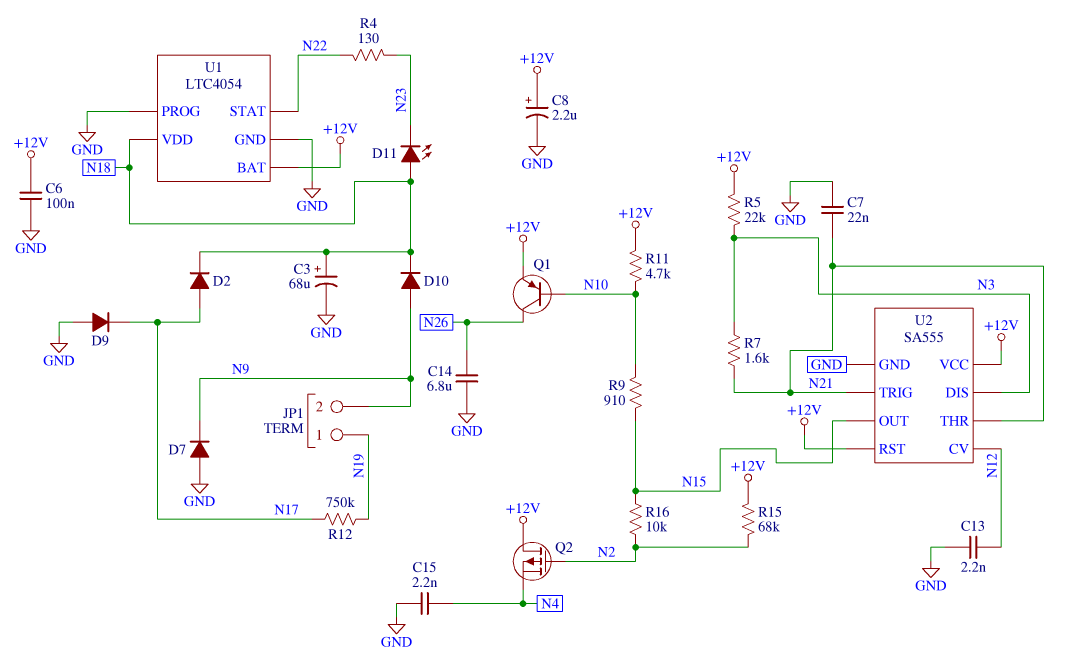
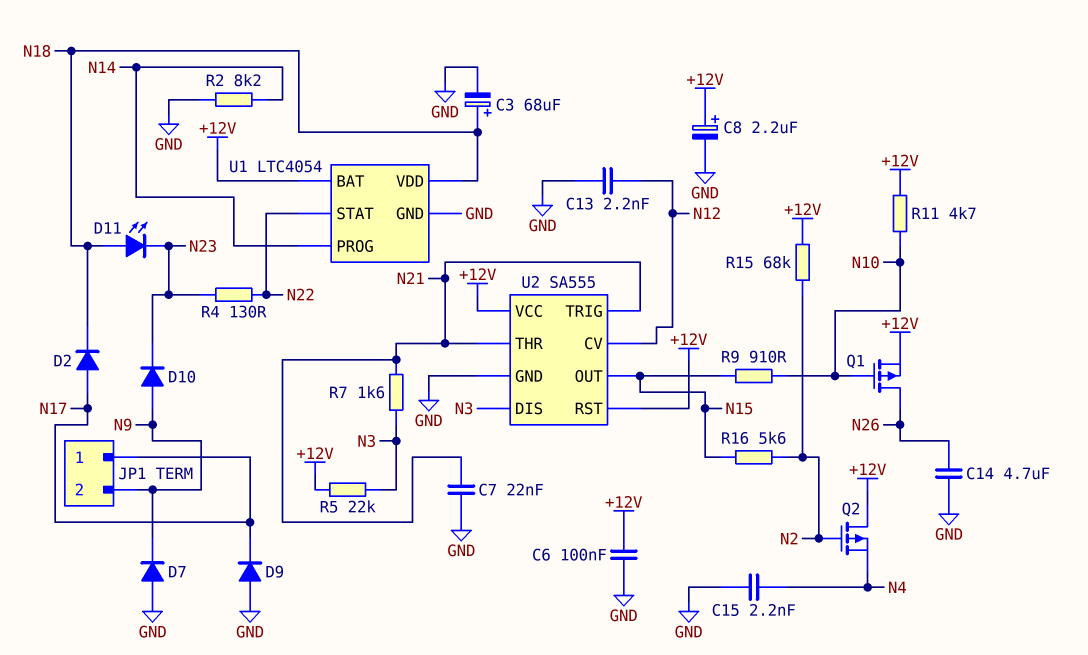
C14: 6.8uF (GND, N26) -> 4.7uF (GND, N26)
D10: diode (A N9, K N18) -> diode (A N9, K N23)
JP1 pin 1: N19 -> N17
Q1: PNP (B N10, C N26, E +12V) -> PMOS (G N10, D N26, S +12V)
R2: none -> 8.2k (GND, N14)
R12: 750k (N17, N19) -> none
R16: 10k (N2, N15) -> 5.6k (N2, N15)
U1 pin PROG: GND -> N14

